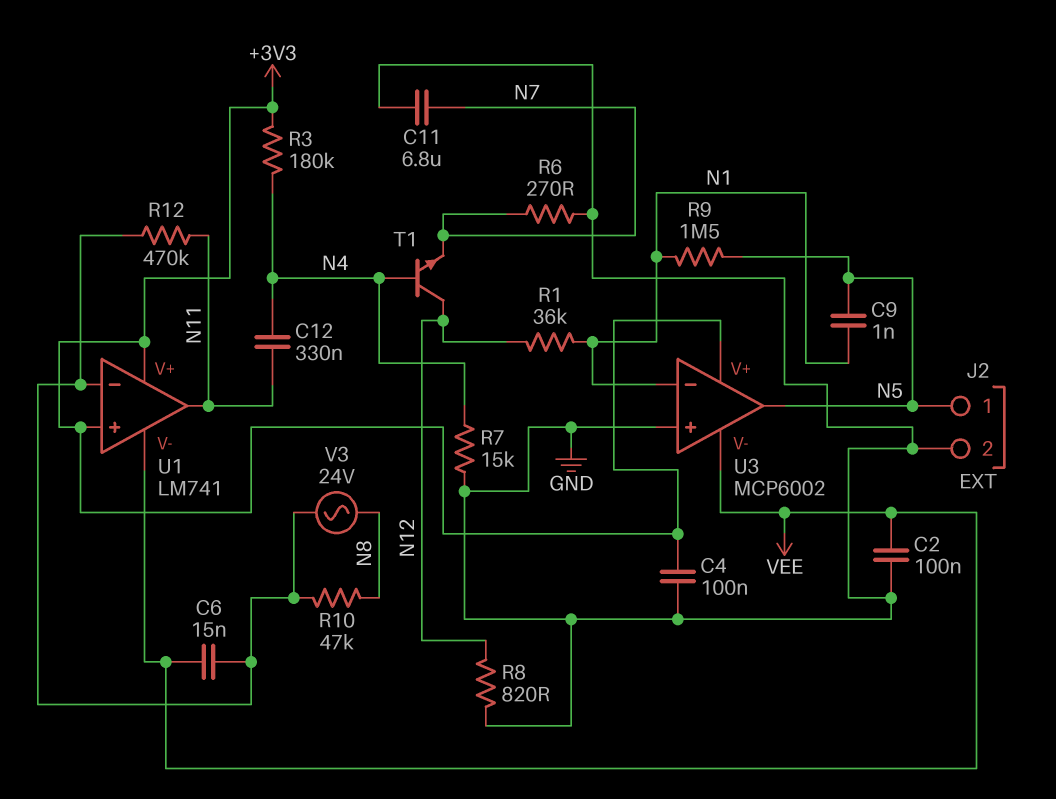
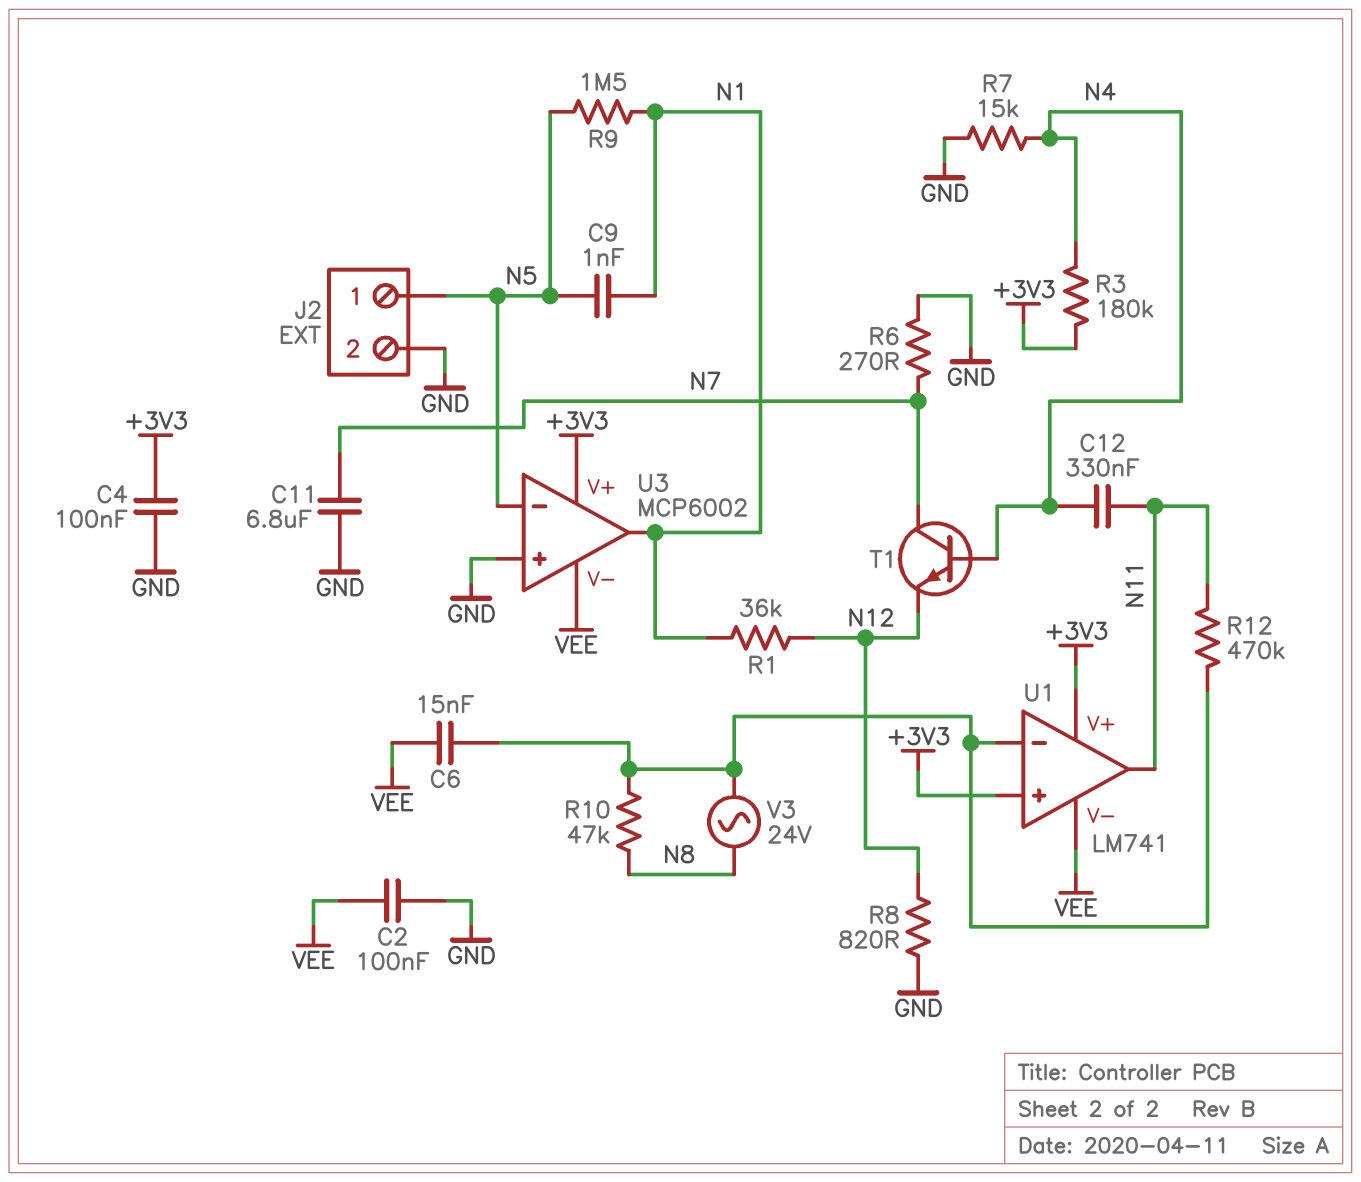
T1: NPN (B N4, C N12, E N7) -> NPN (B N4, C N7, E N12)
U3 pin in-: N1 -> N5
U3 pin out: N5 -> N1

